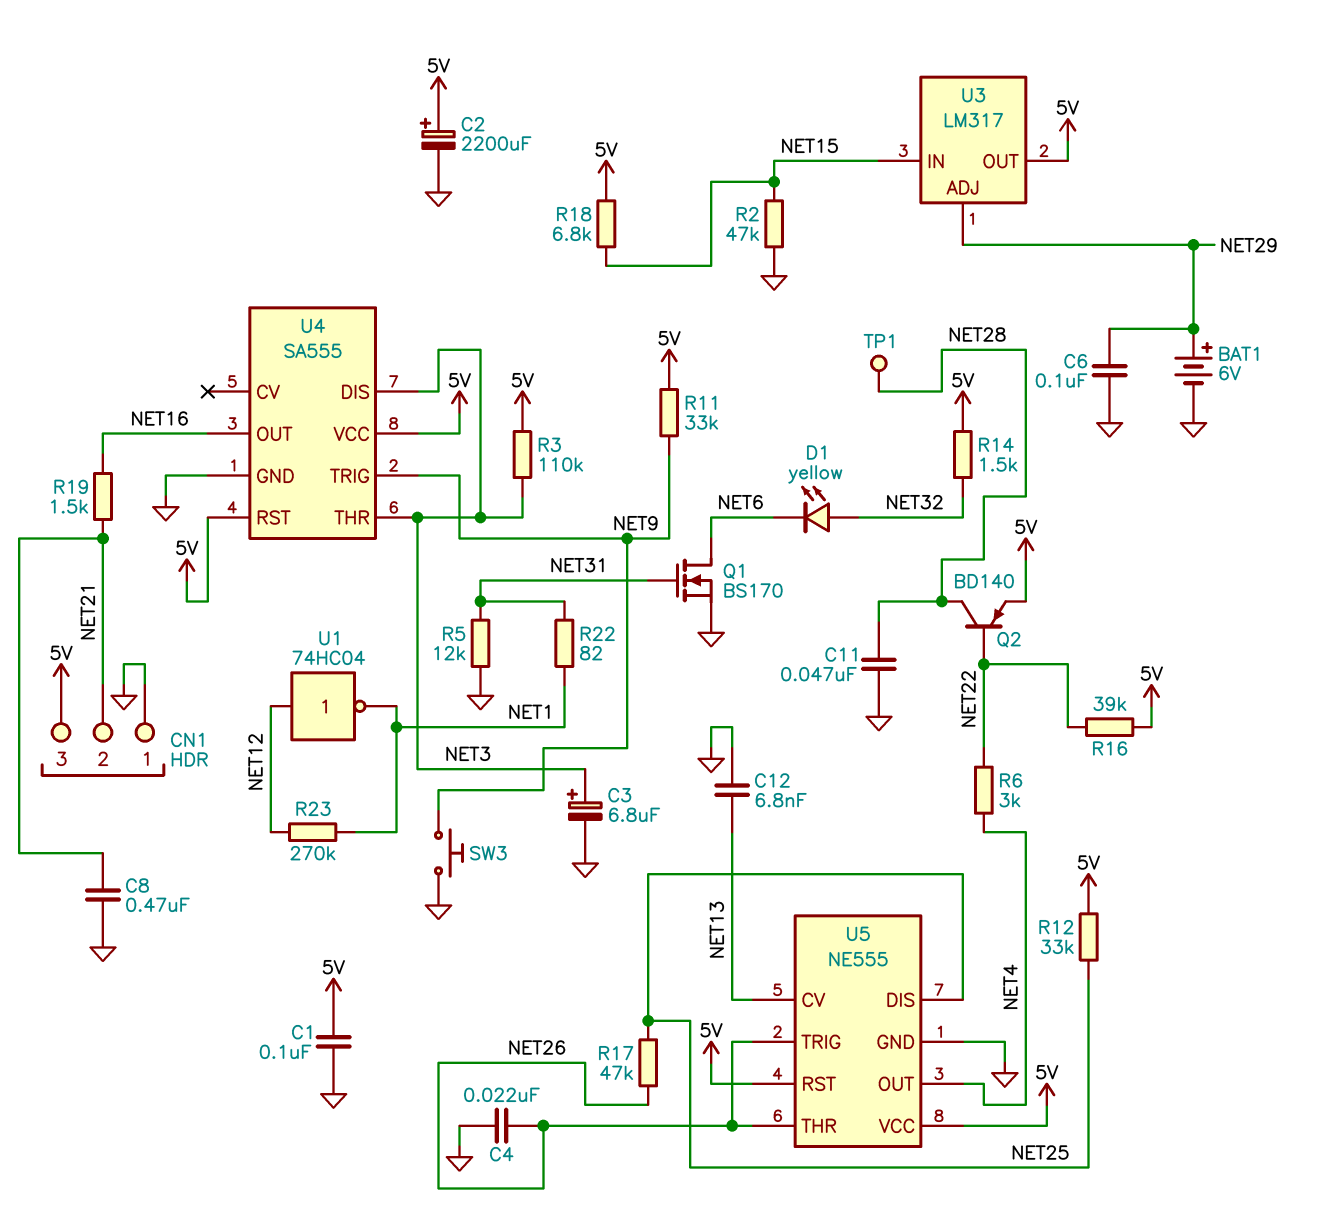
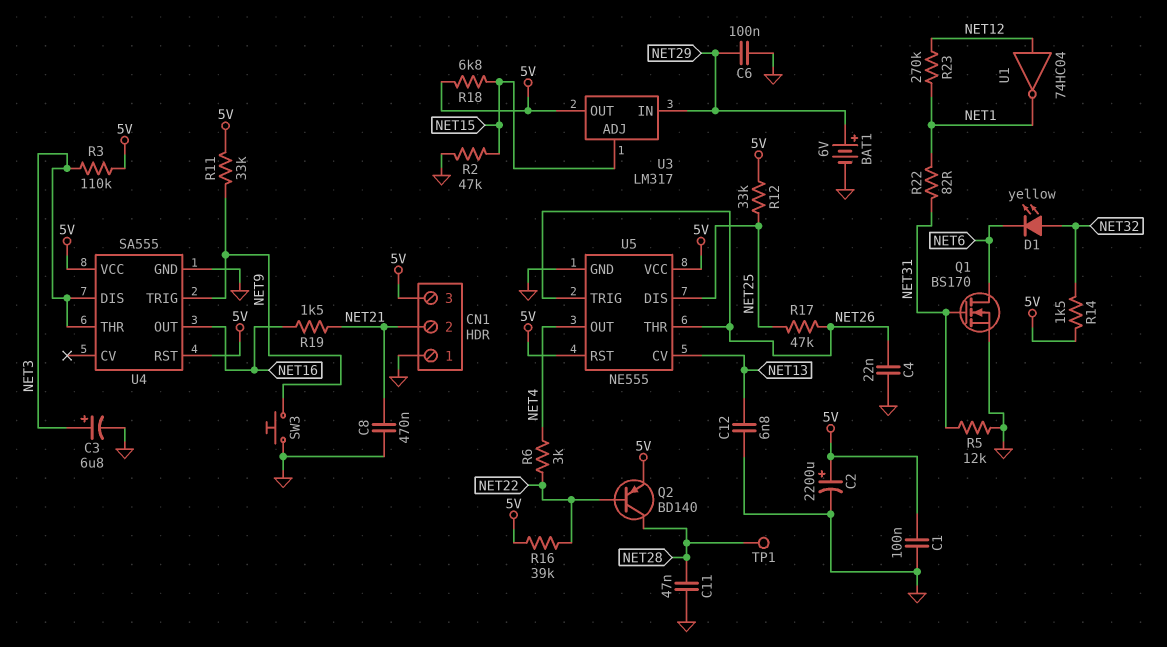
U3 pin ADJ: NET29 -> NET15
U3 pin IN: NET15 -> NET29

